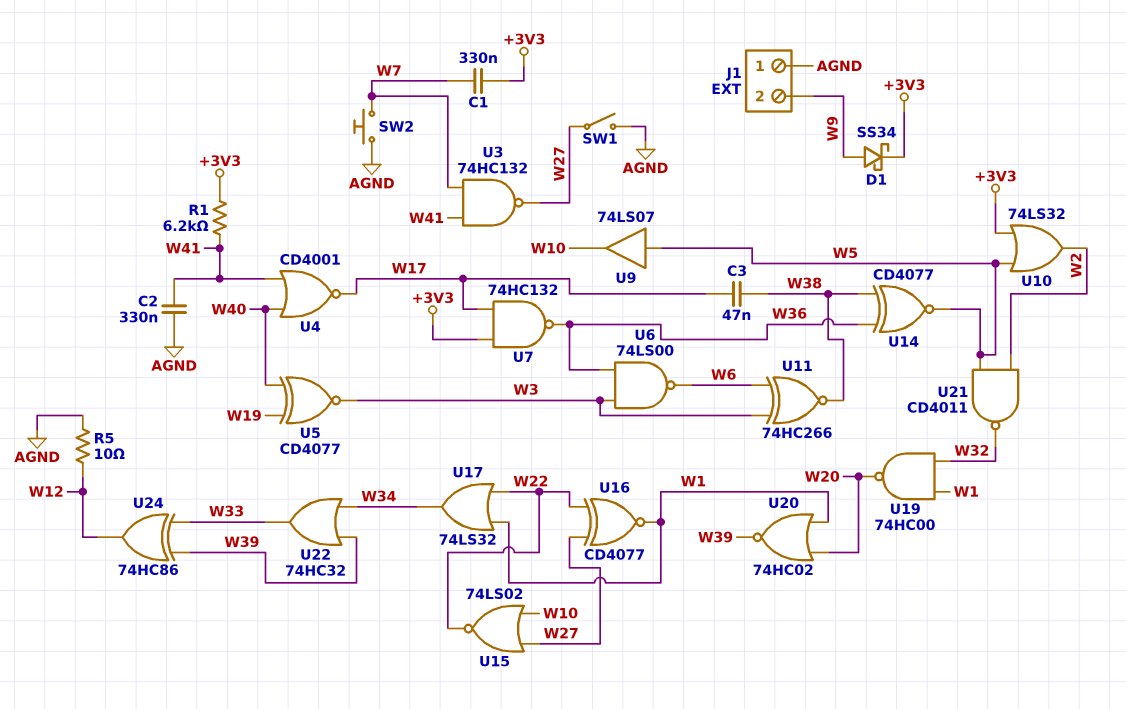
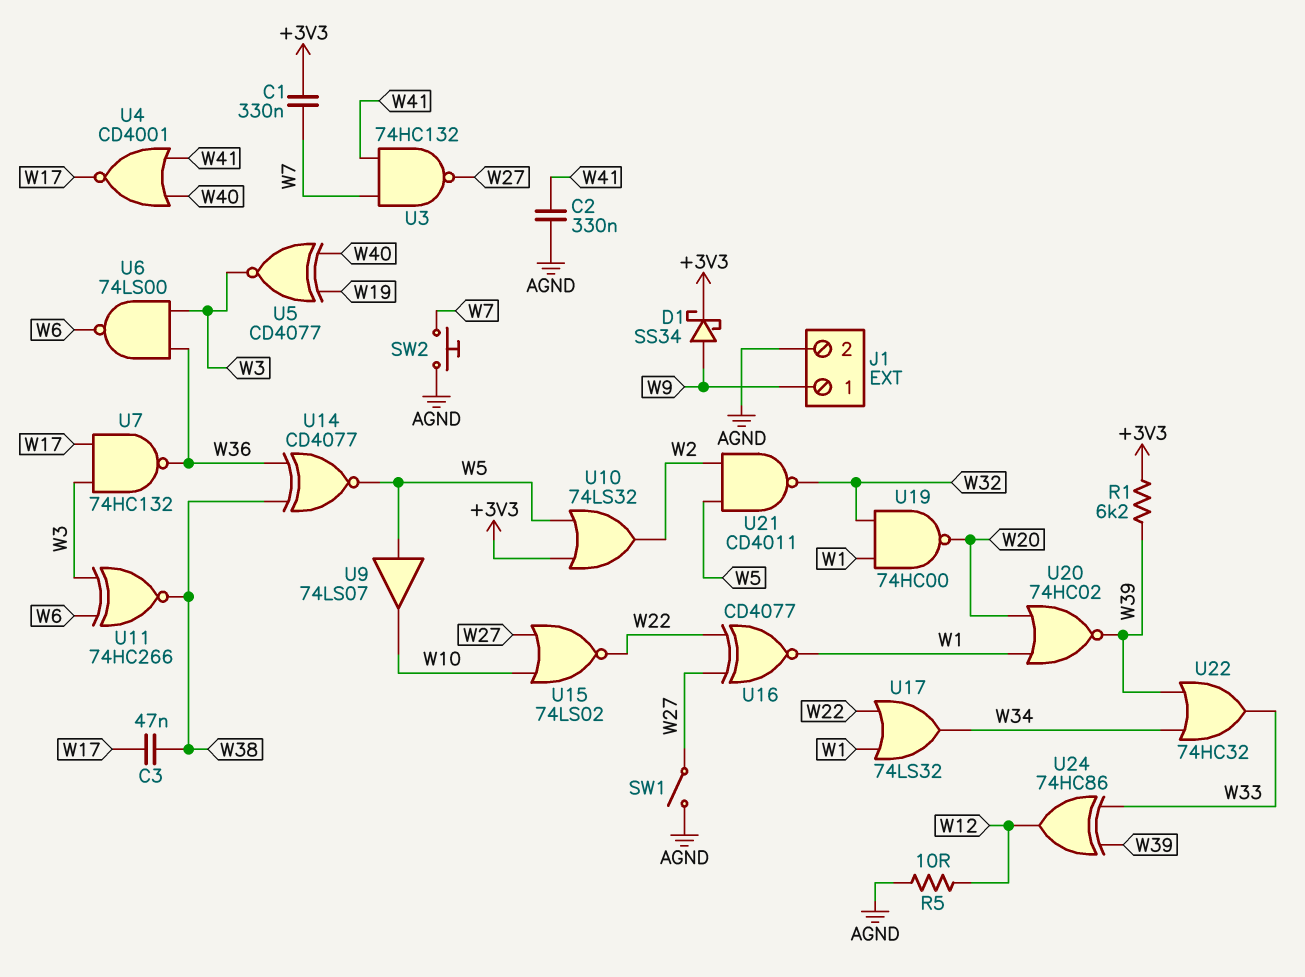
J1 pin 1: AGND -> W9
J1 pin 2: W9 -> AGND
R1: 6.2k (+3V3, W41) -> 6.2k (+3V3, W39)
U7: NAND 74HC132 (in +3V3, in W17, out W36) -> NAND 74HC132 (in W3, in W17, out W36)

